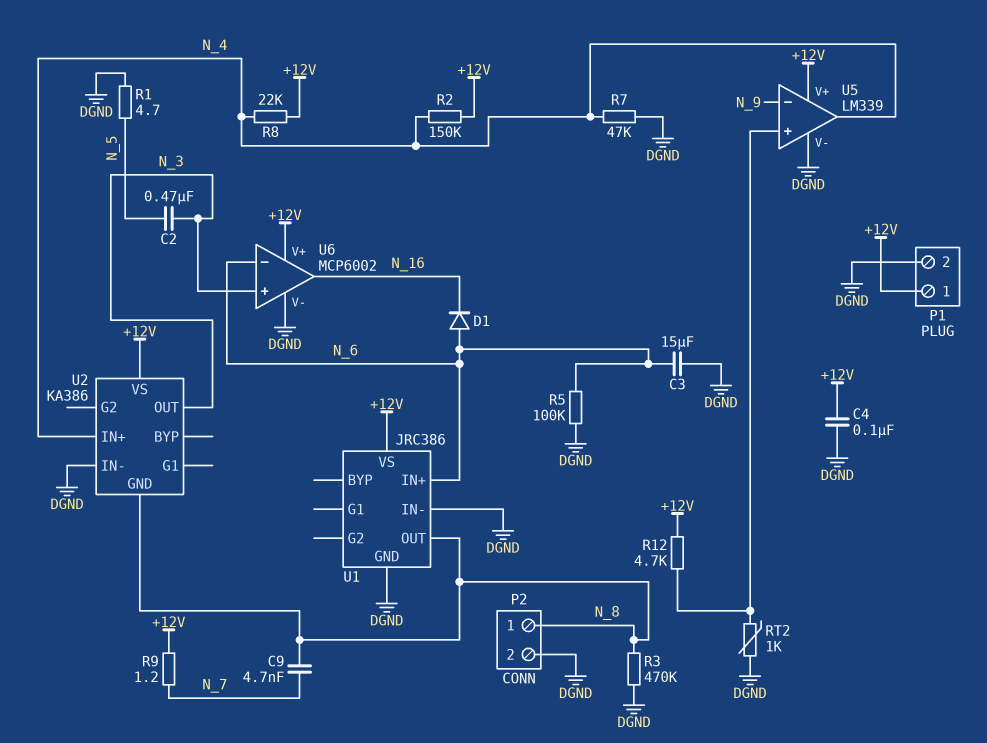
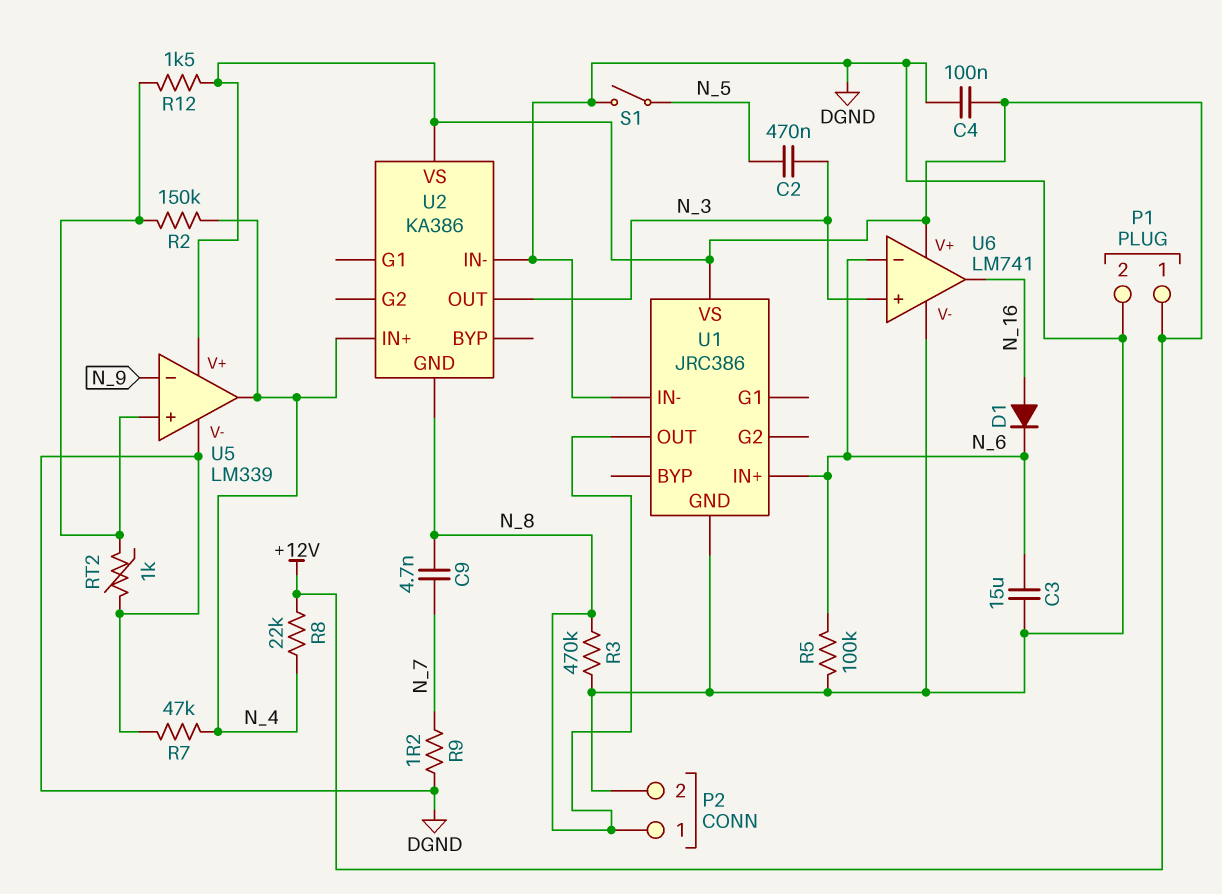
D1: diode (A N_6, K N_16) -> diode (A N_16, K N_6)
R1: 4.7 (DGND, N_5) -> none
R2: 150k (+12V, N_4) -> 150k (N_4, U5/in+)
R9: 1.2 (+12V, N_7) -> 1.2 (DGND, N_7)
R12: 4.7k (+12V, U5/in+) -> 1.5k (+12V, U5/in+)
S1: none -> switch (DGND, N_5)
U6: MCP6002 -> LM741

